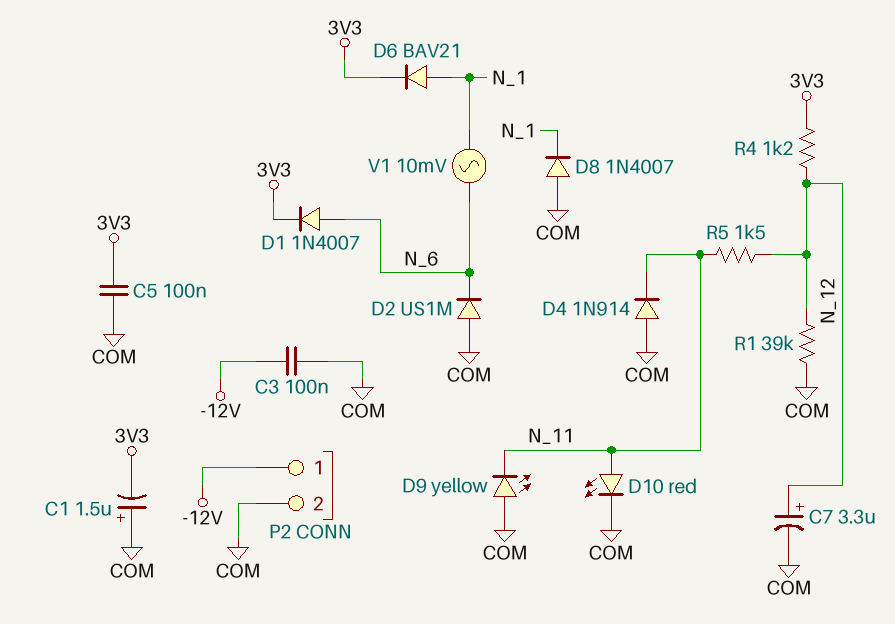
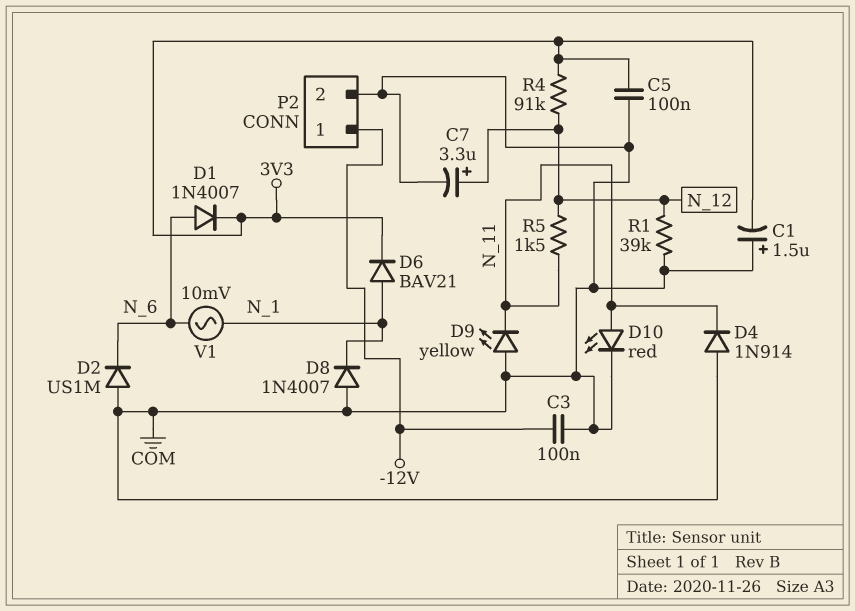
R4: 1.2k (3V3, N_12) -> 91k (3V3, N_12)

